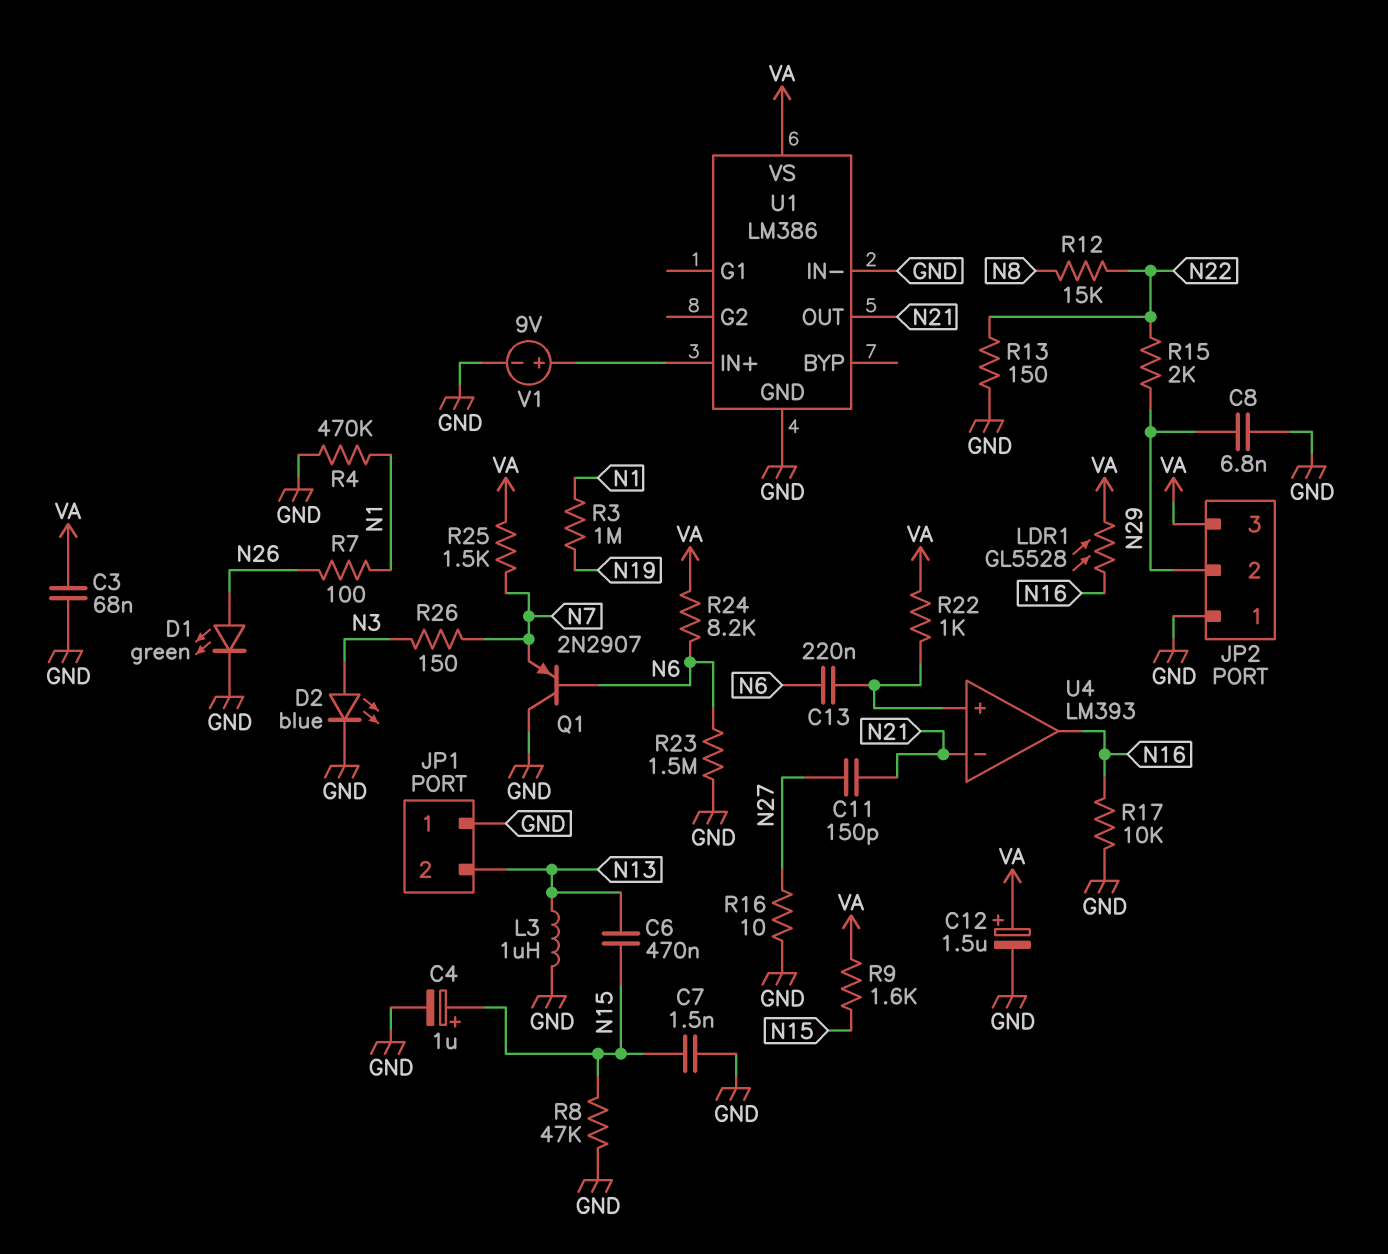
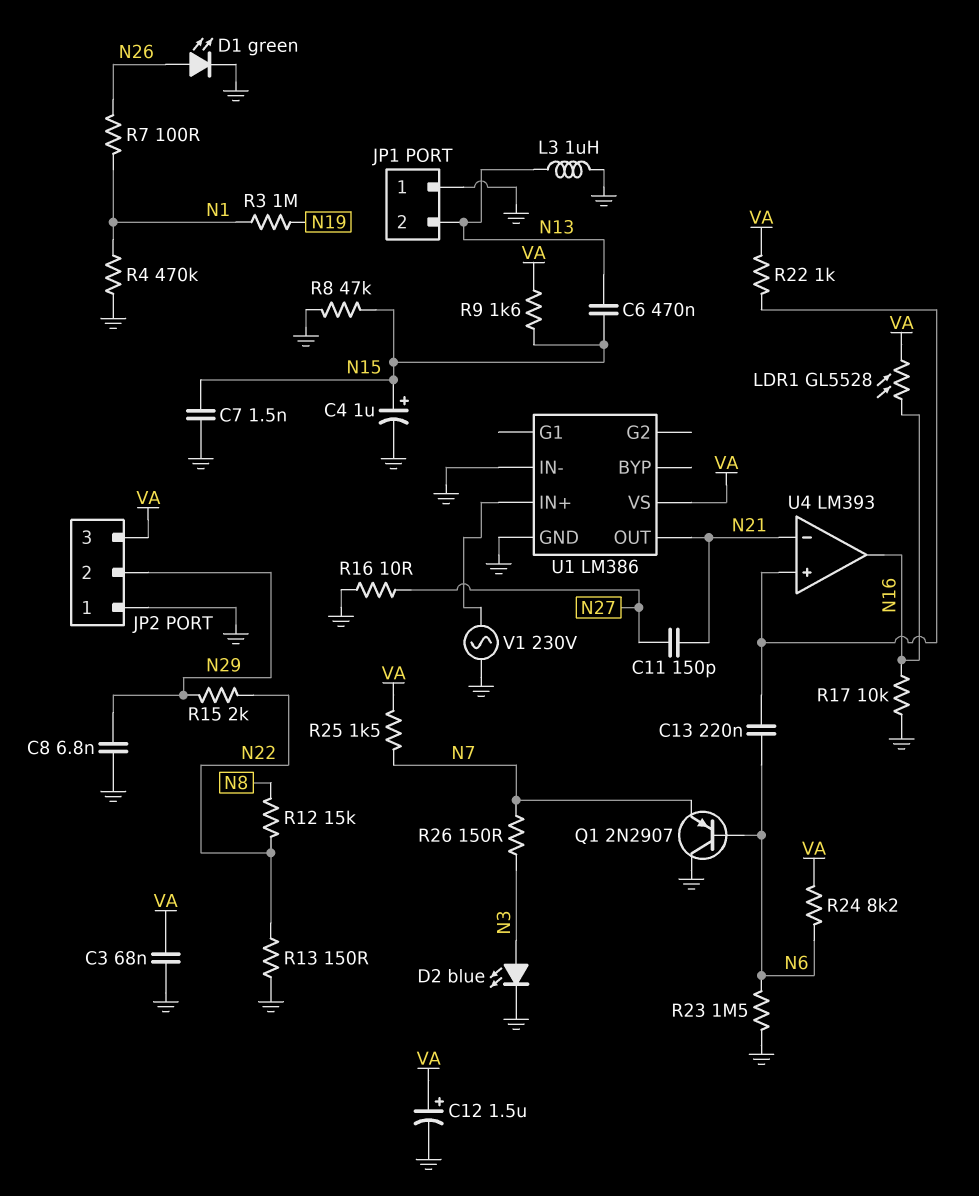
V1: 9V (plus U1/IN+, minus GND) -> AC 230V (GND, U1/IN+)

